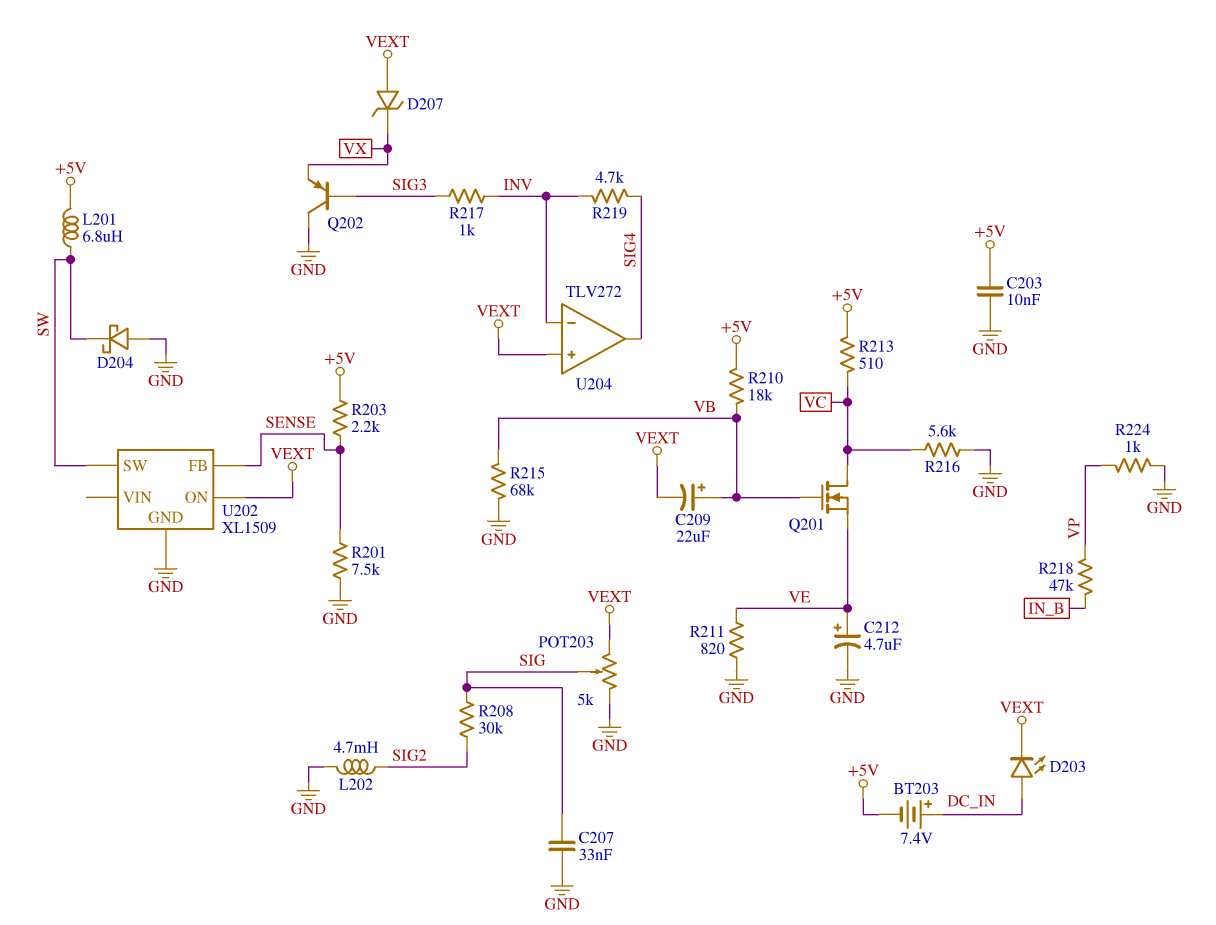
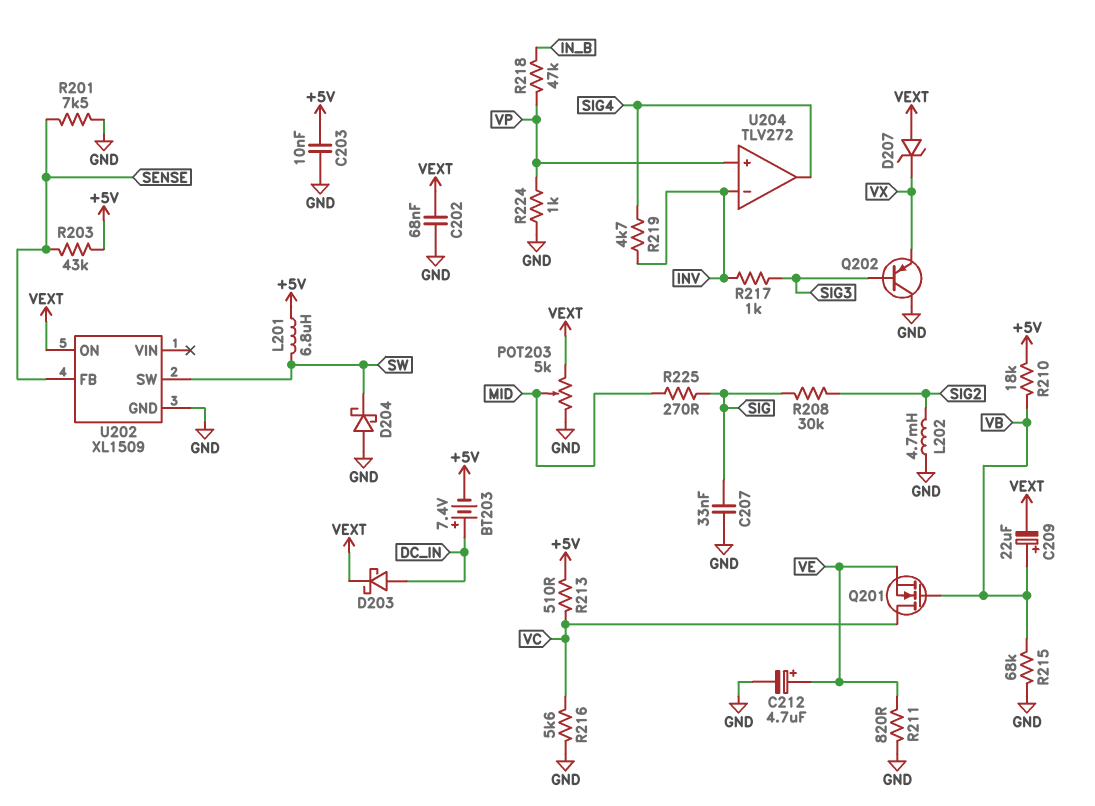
C202: none -> 68nF (GND, VEXT)
D203: LED (A DC_IN, K VEXT) -> schottky (A DC_IN, K VEXT)
POT203: 5k (GND, VEXT, wiper SIG) -> 5k (GND, VEXT, wiper MID)
R203: 2.2k (+5V, SENSE) -> 43k (+5V, SENSE)
R225: none -> 270 (MID, SIG)
U204 pin in+: VEXT -> VP

